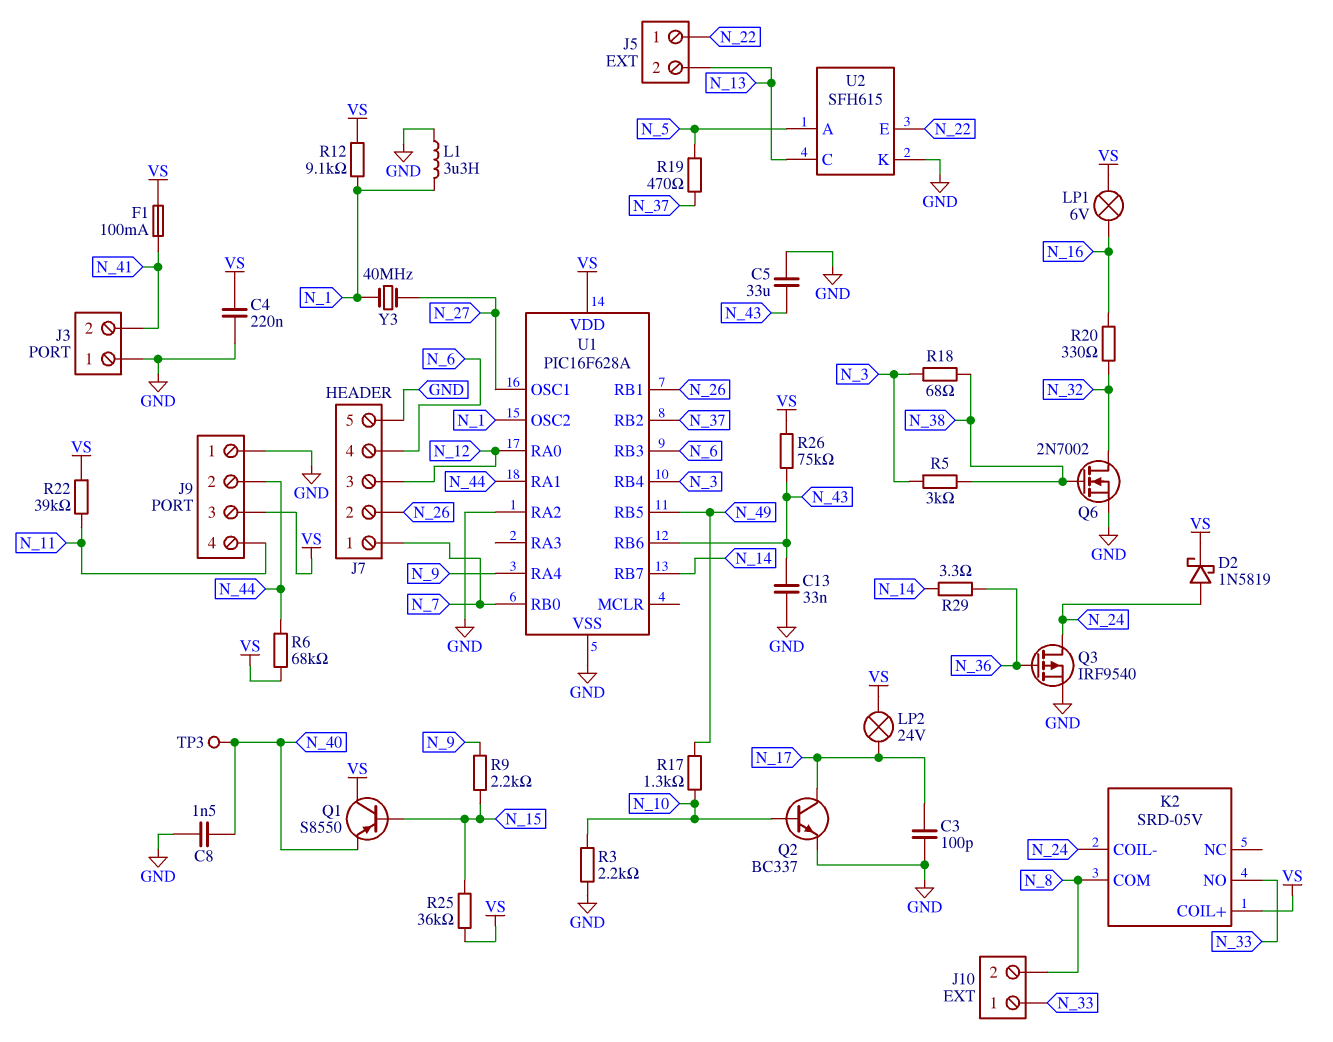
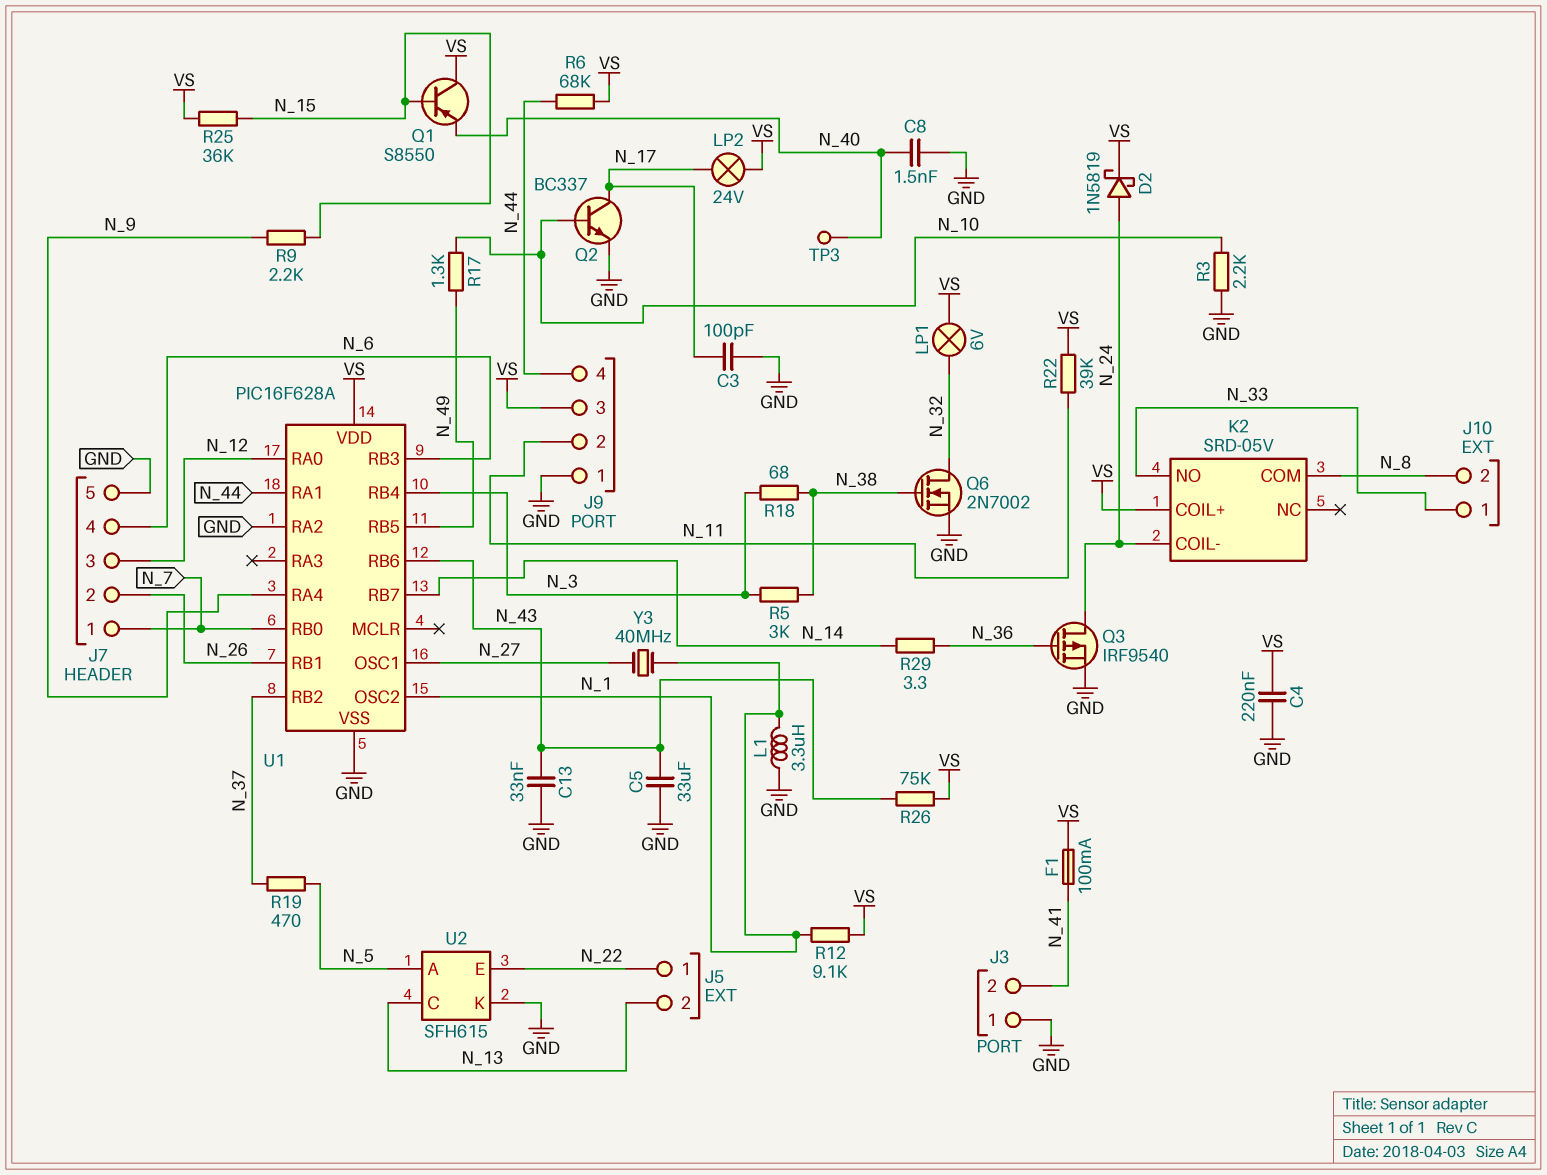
J9 pin 2: N_44 -> N_11
J9 pin 4: N_11 -> N_44
LP1: lamp 6V (N_16, VS) -> lamp 6V (N_32, VS)
R20: 330 (N_16, N_32) -> none

